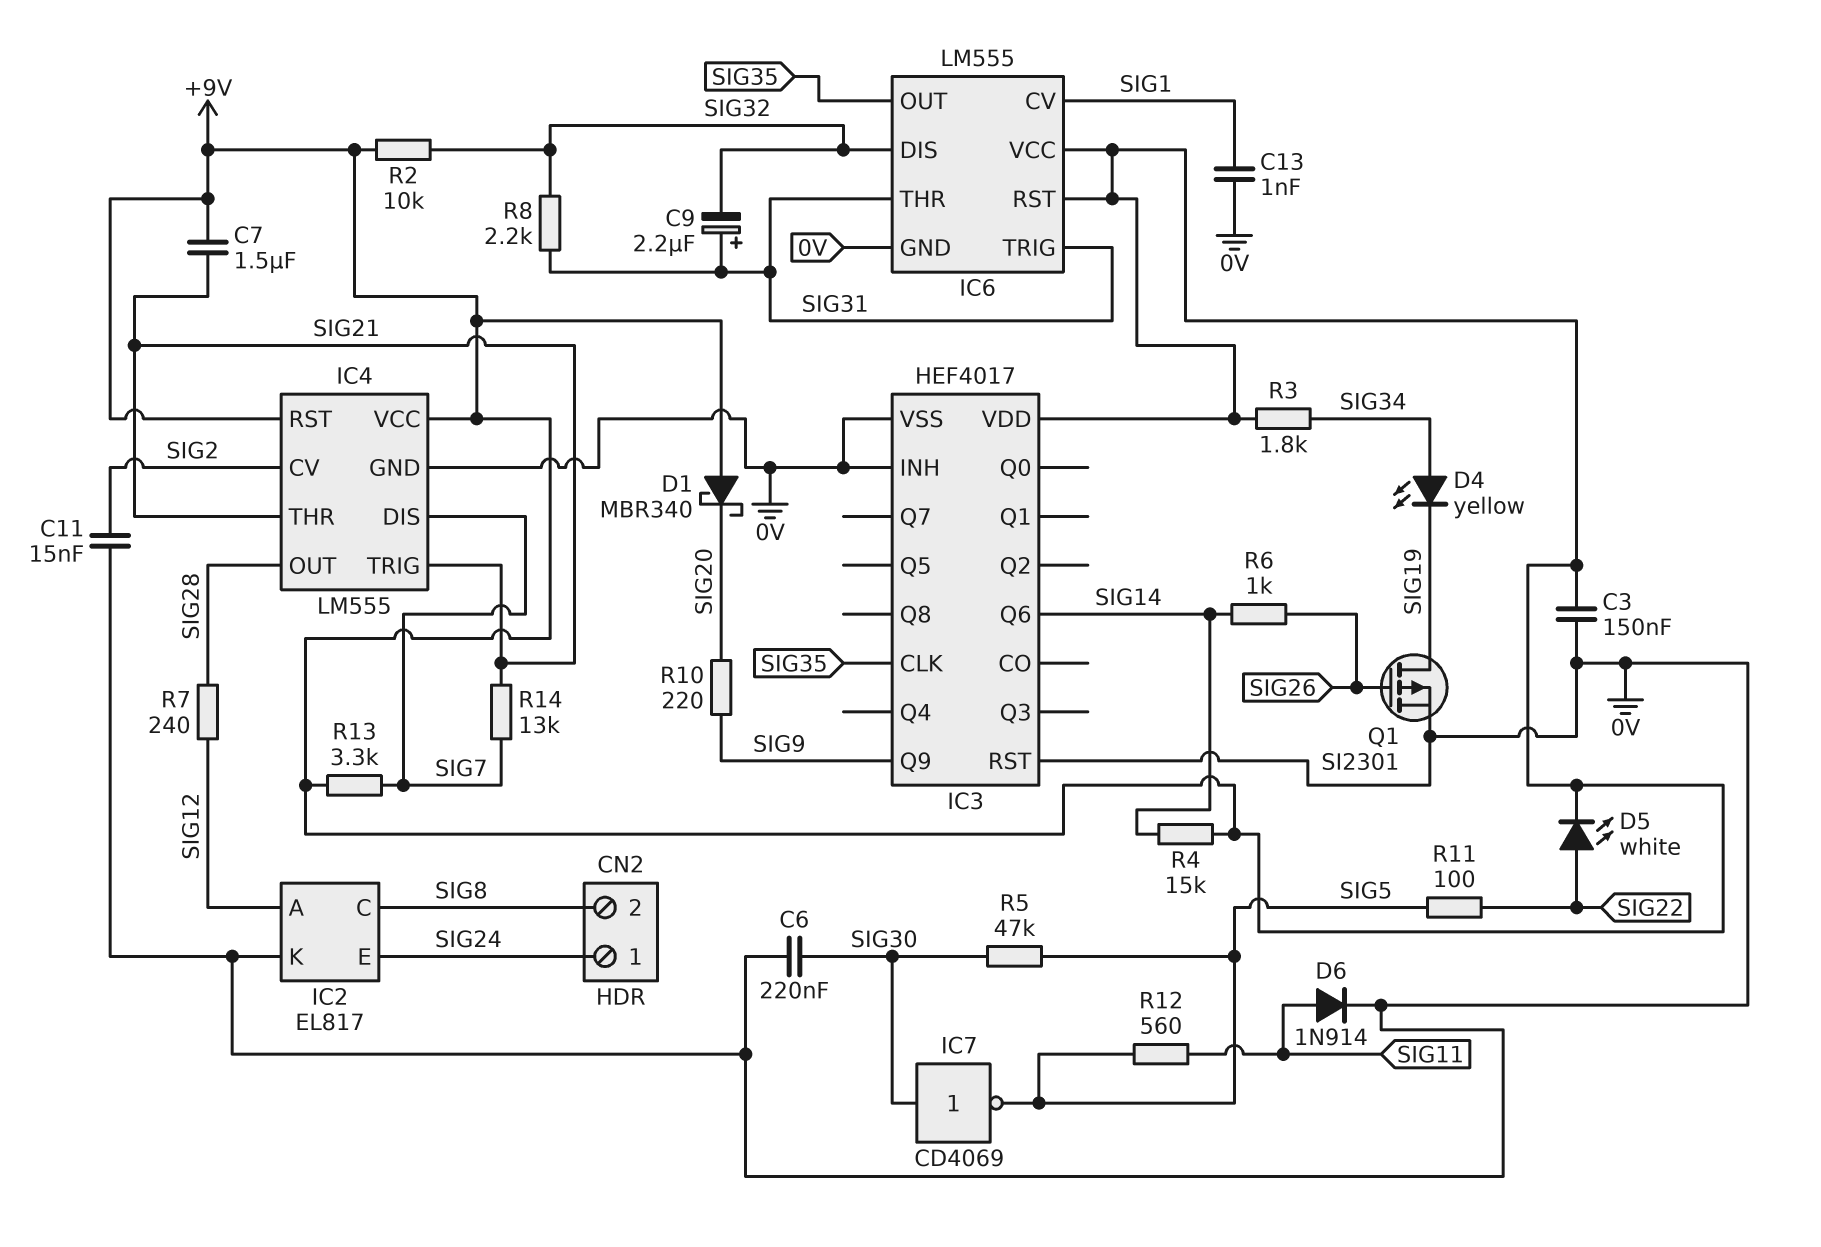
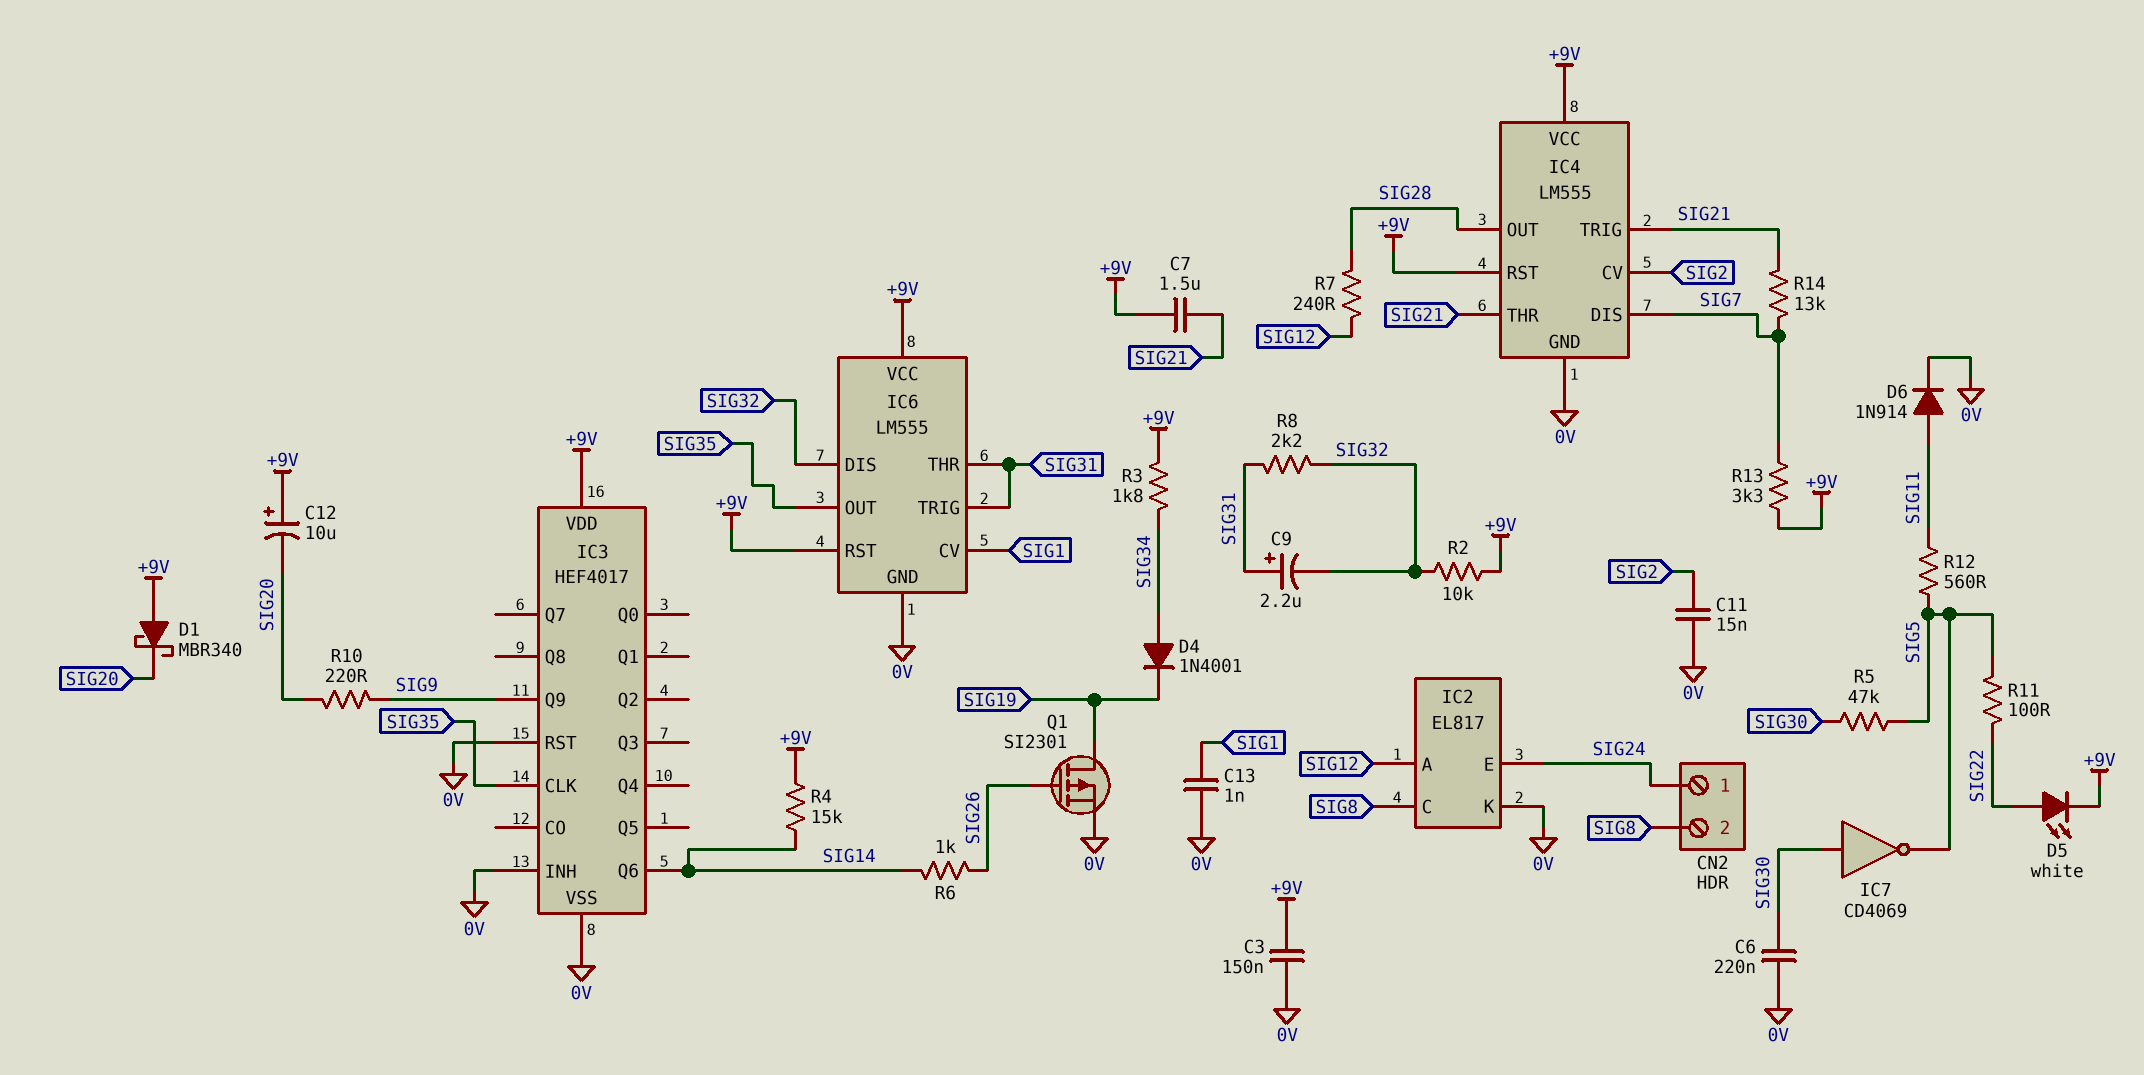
C12: none -> 10uF (plus +9V, minus SIG20)
D4: LED yellow (A SIG34, K SIG19) -> diode 1N4001 (A SIG34, K SIG19)

